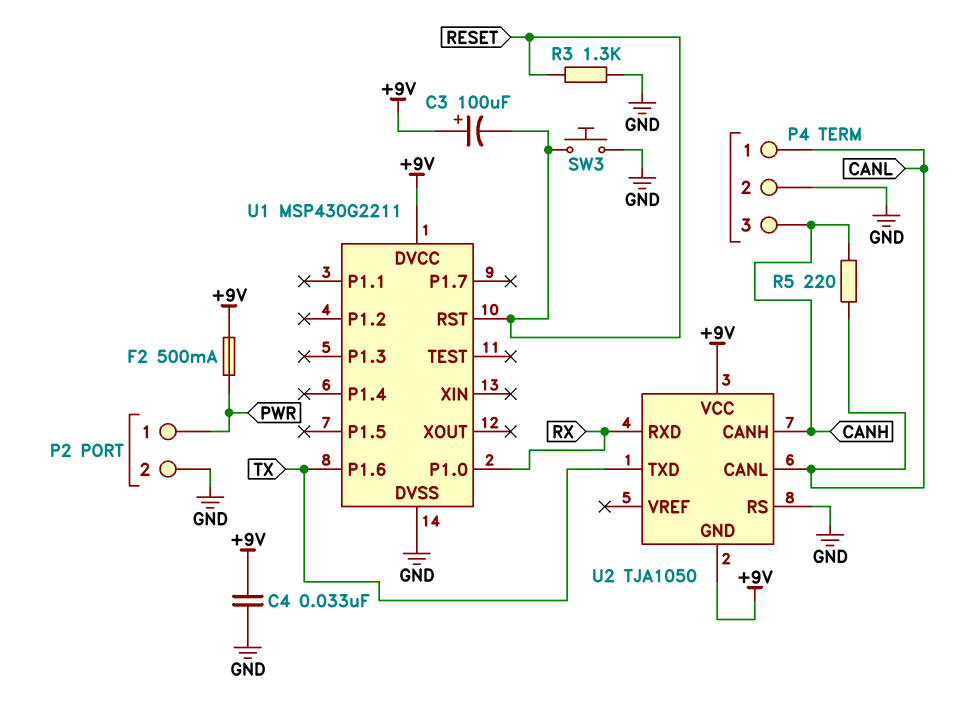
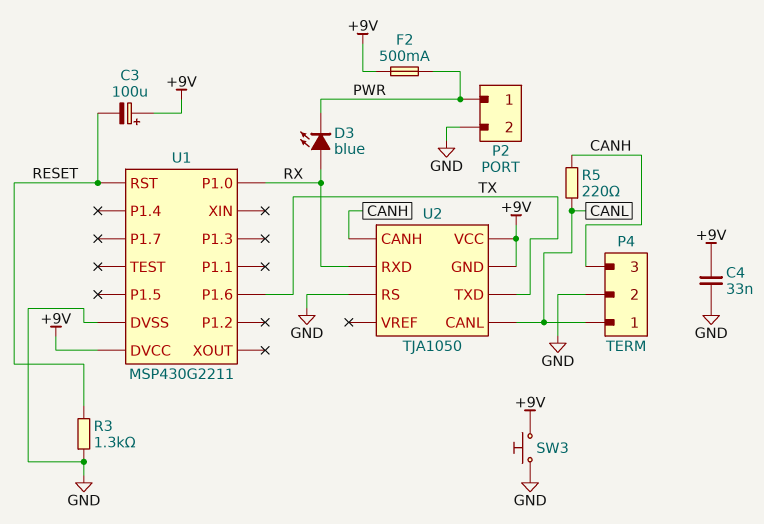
D3: none -> LED blue (A RX, K PWR)
SW3: button (GND, RESET) -> button (+9V, GND)

